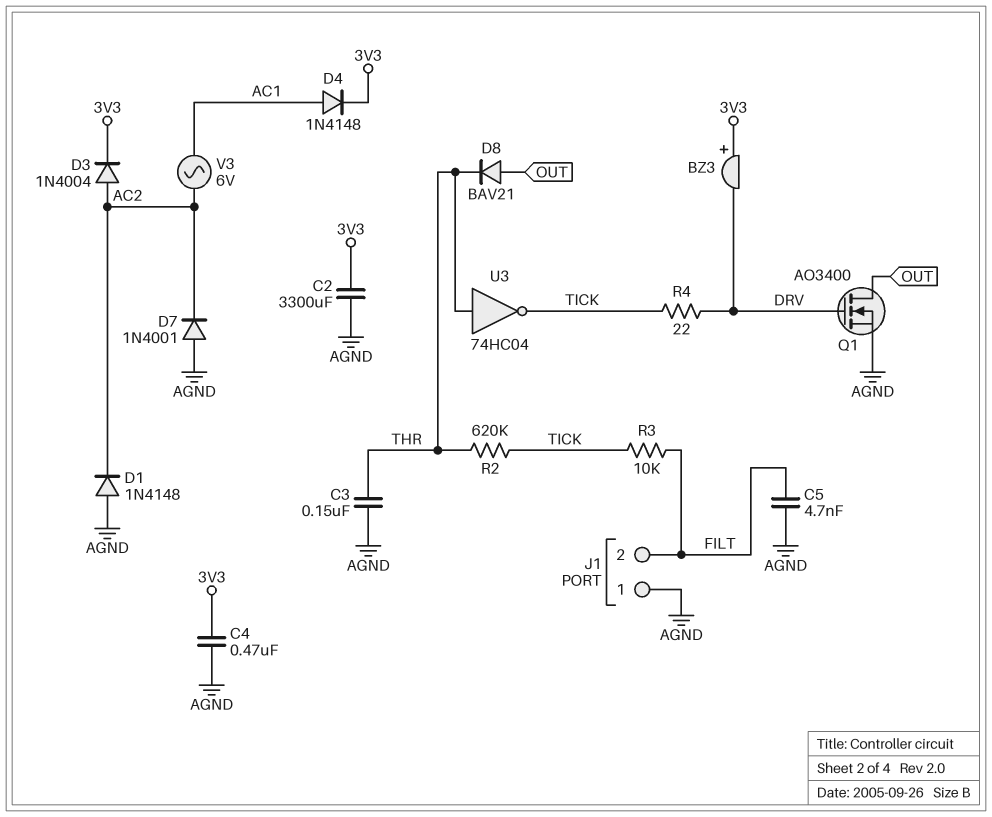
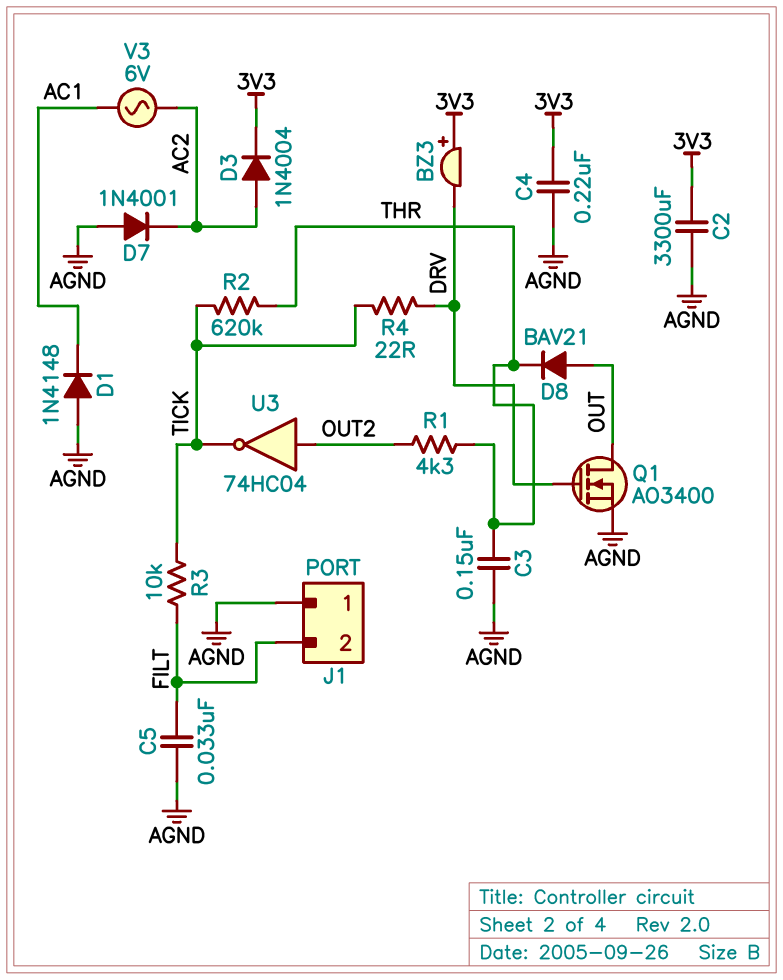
C4: 470nF (3V3, AGND) -> 220nF (3V3, AGND)
C5: 4.7nF (AGND, FILT) -> 33nF (AGND, FILT)
D1: diode 1N4148 (A AGND, K AC2) -> diode 1N4148 (A AGND, K AC1)
D4: diode 1N4148 (A AC1, K 3V3) -> none
R1: none -> 4.3k (OUT2, THR)
U3: NOT 74HC04 (in THR, out TICK) -> NOT 74HC04 (in OUT2, out TICK)

